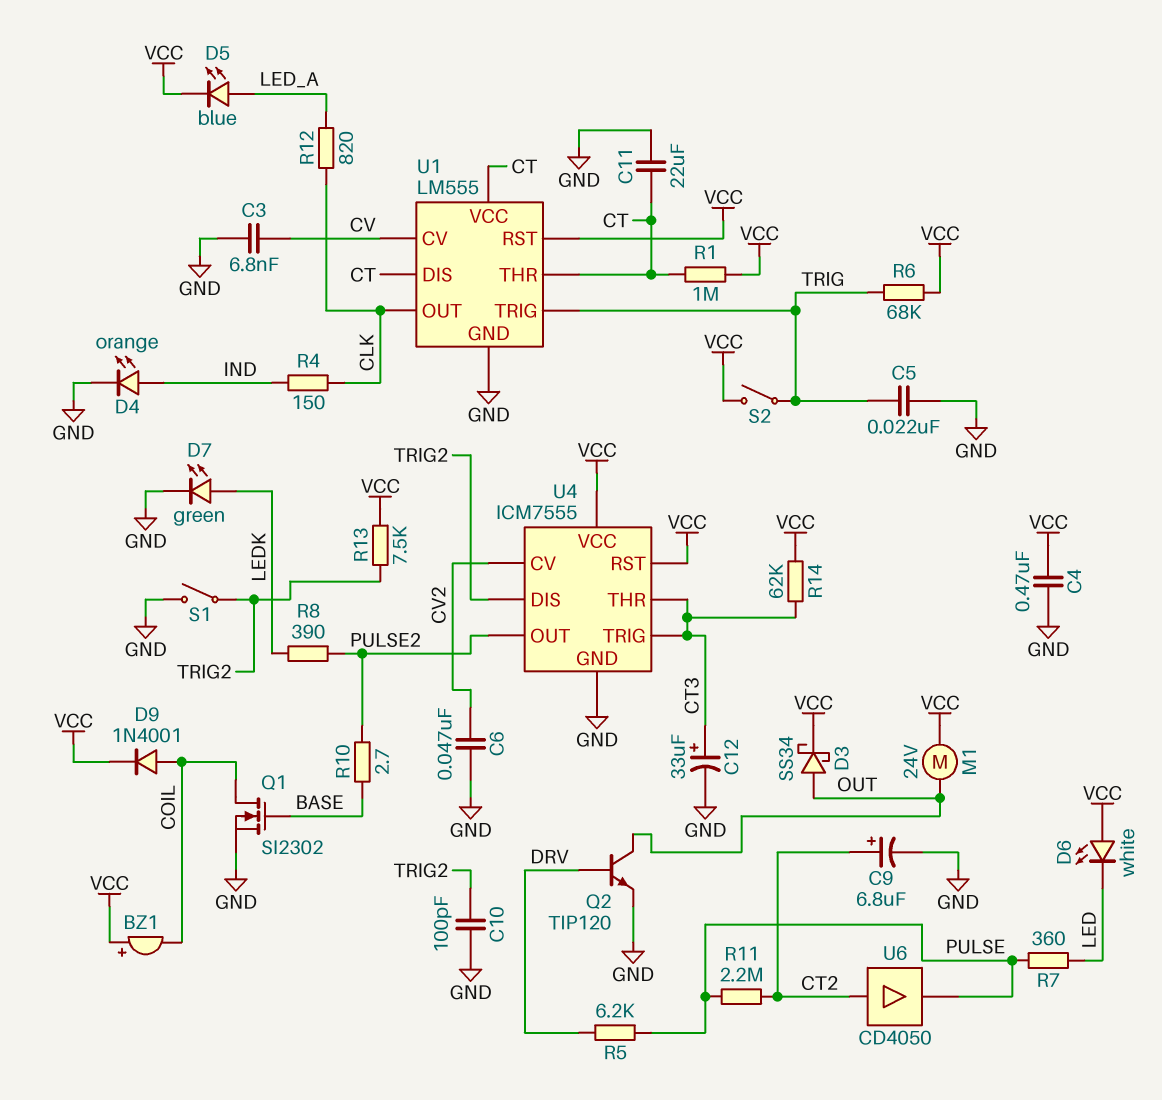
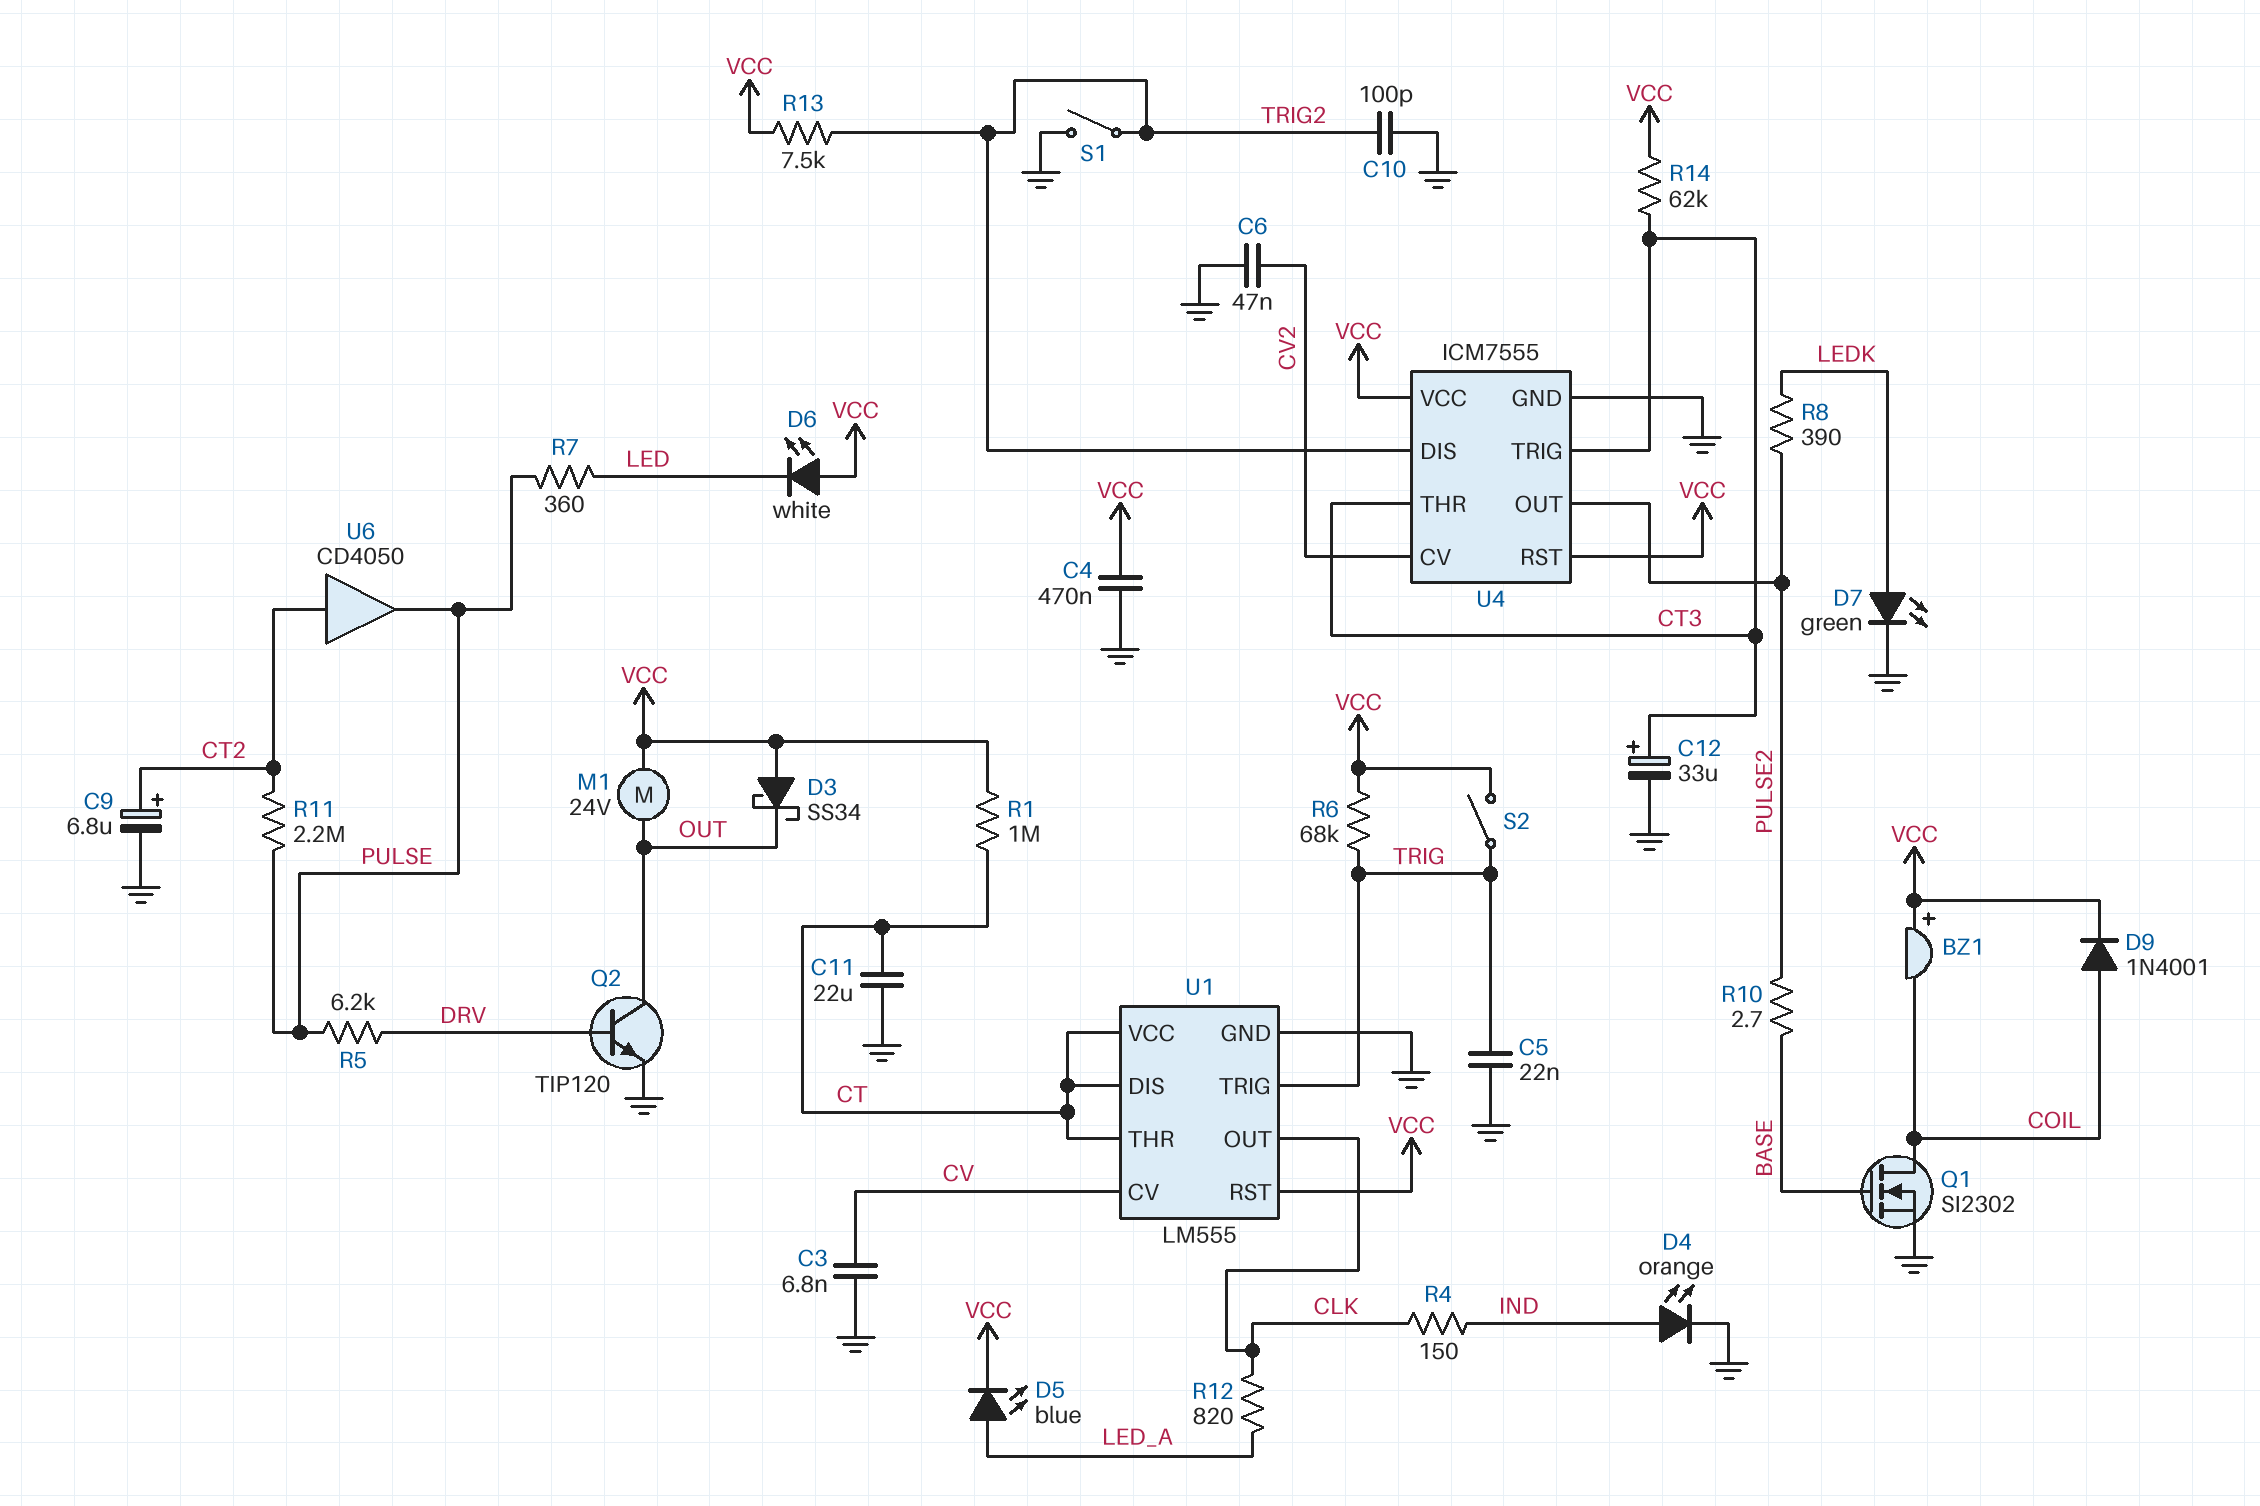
D3: schottky SS34 (A OUT, K VCC) -> schottky SS34 (A VCC, K OUT)

